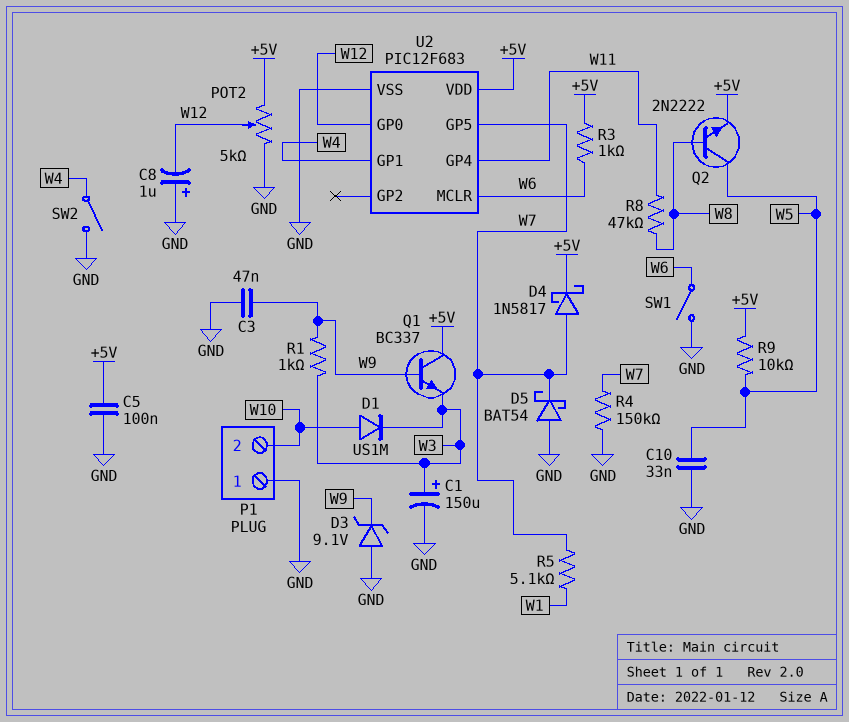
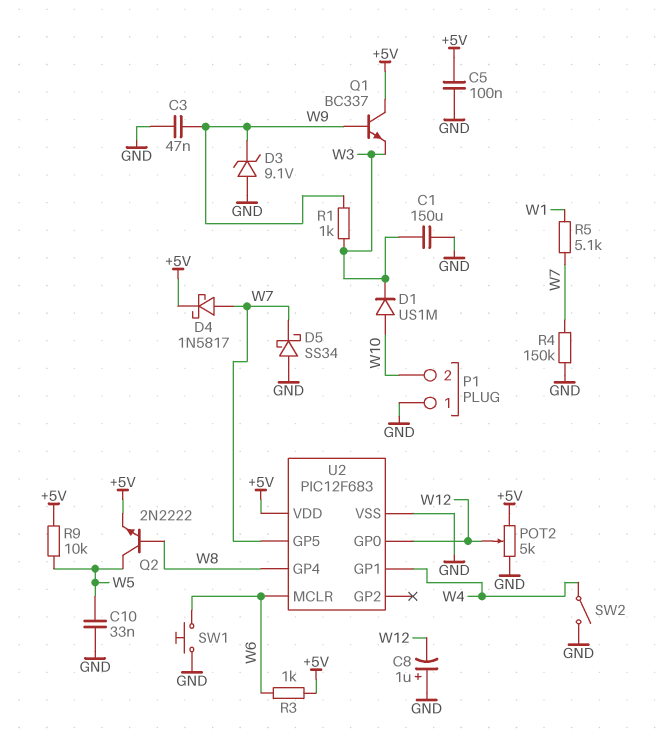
C1: 150uF (plus W3, minus GND) -> 150uF (GND, W3)
D5: schottky BAT54 (A GND, K W7) -> schottky SS34 (A GND, K W7)
R8: 47k (W8, W11) -> none
SW1: switch (GND, W6) -> button (GND, W6)
U2 pin GP4: W11 -> W8

